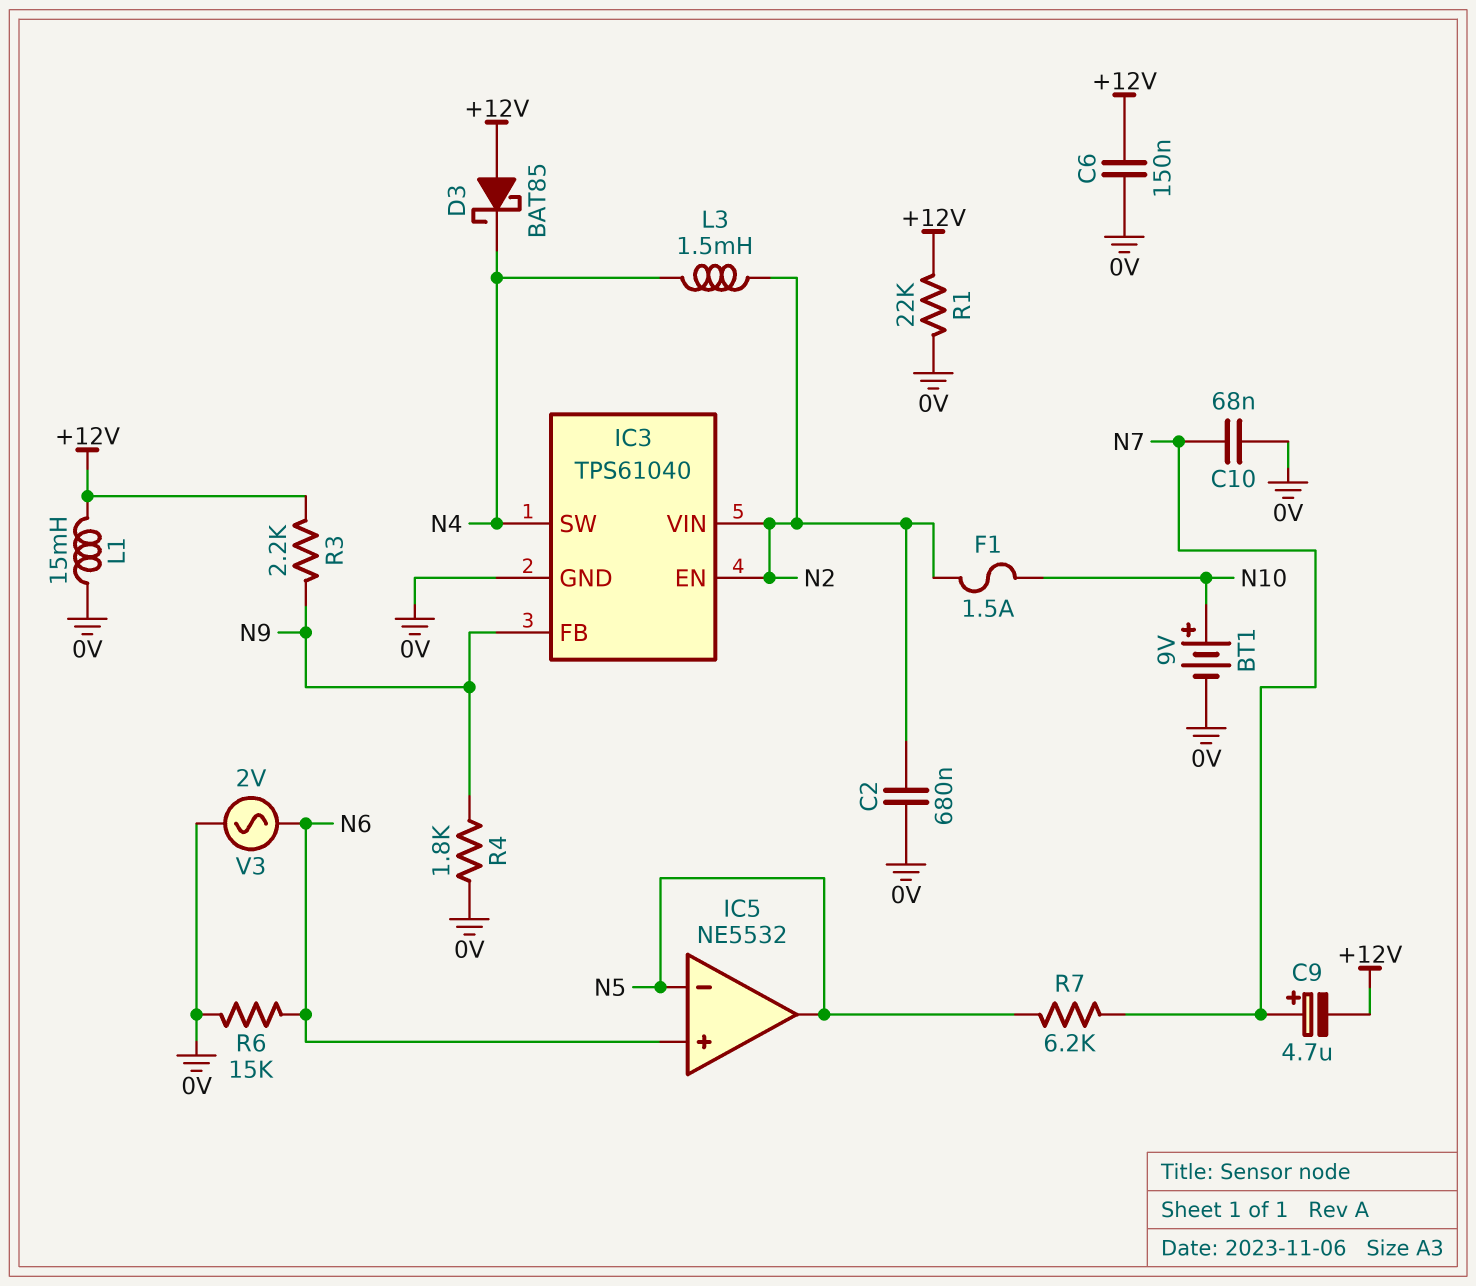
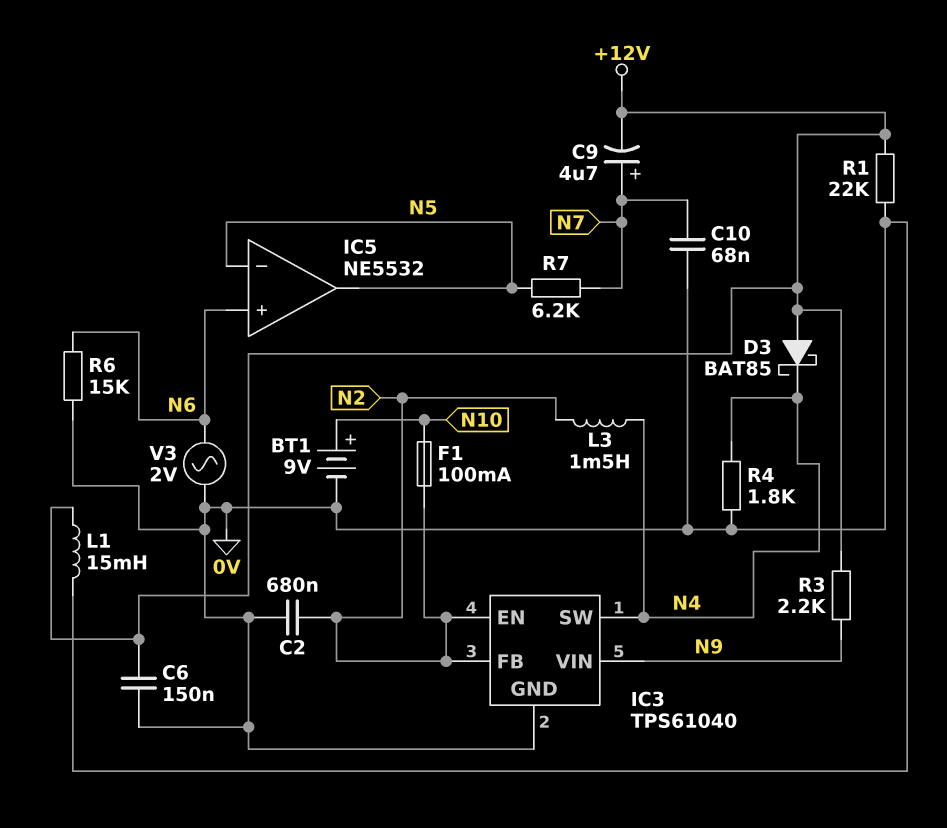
F1: 1.5A (N2, N10) -> 100mA (N2, N10)
IC3 pin FB: N9 -> N2
IC3 pin VIN: N2 -> N9
R4: 1.8k (0V, N9) -> 1.8k (0V, N4)

